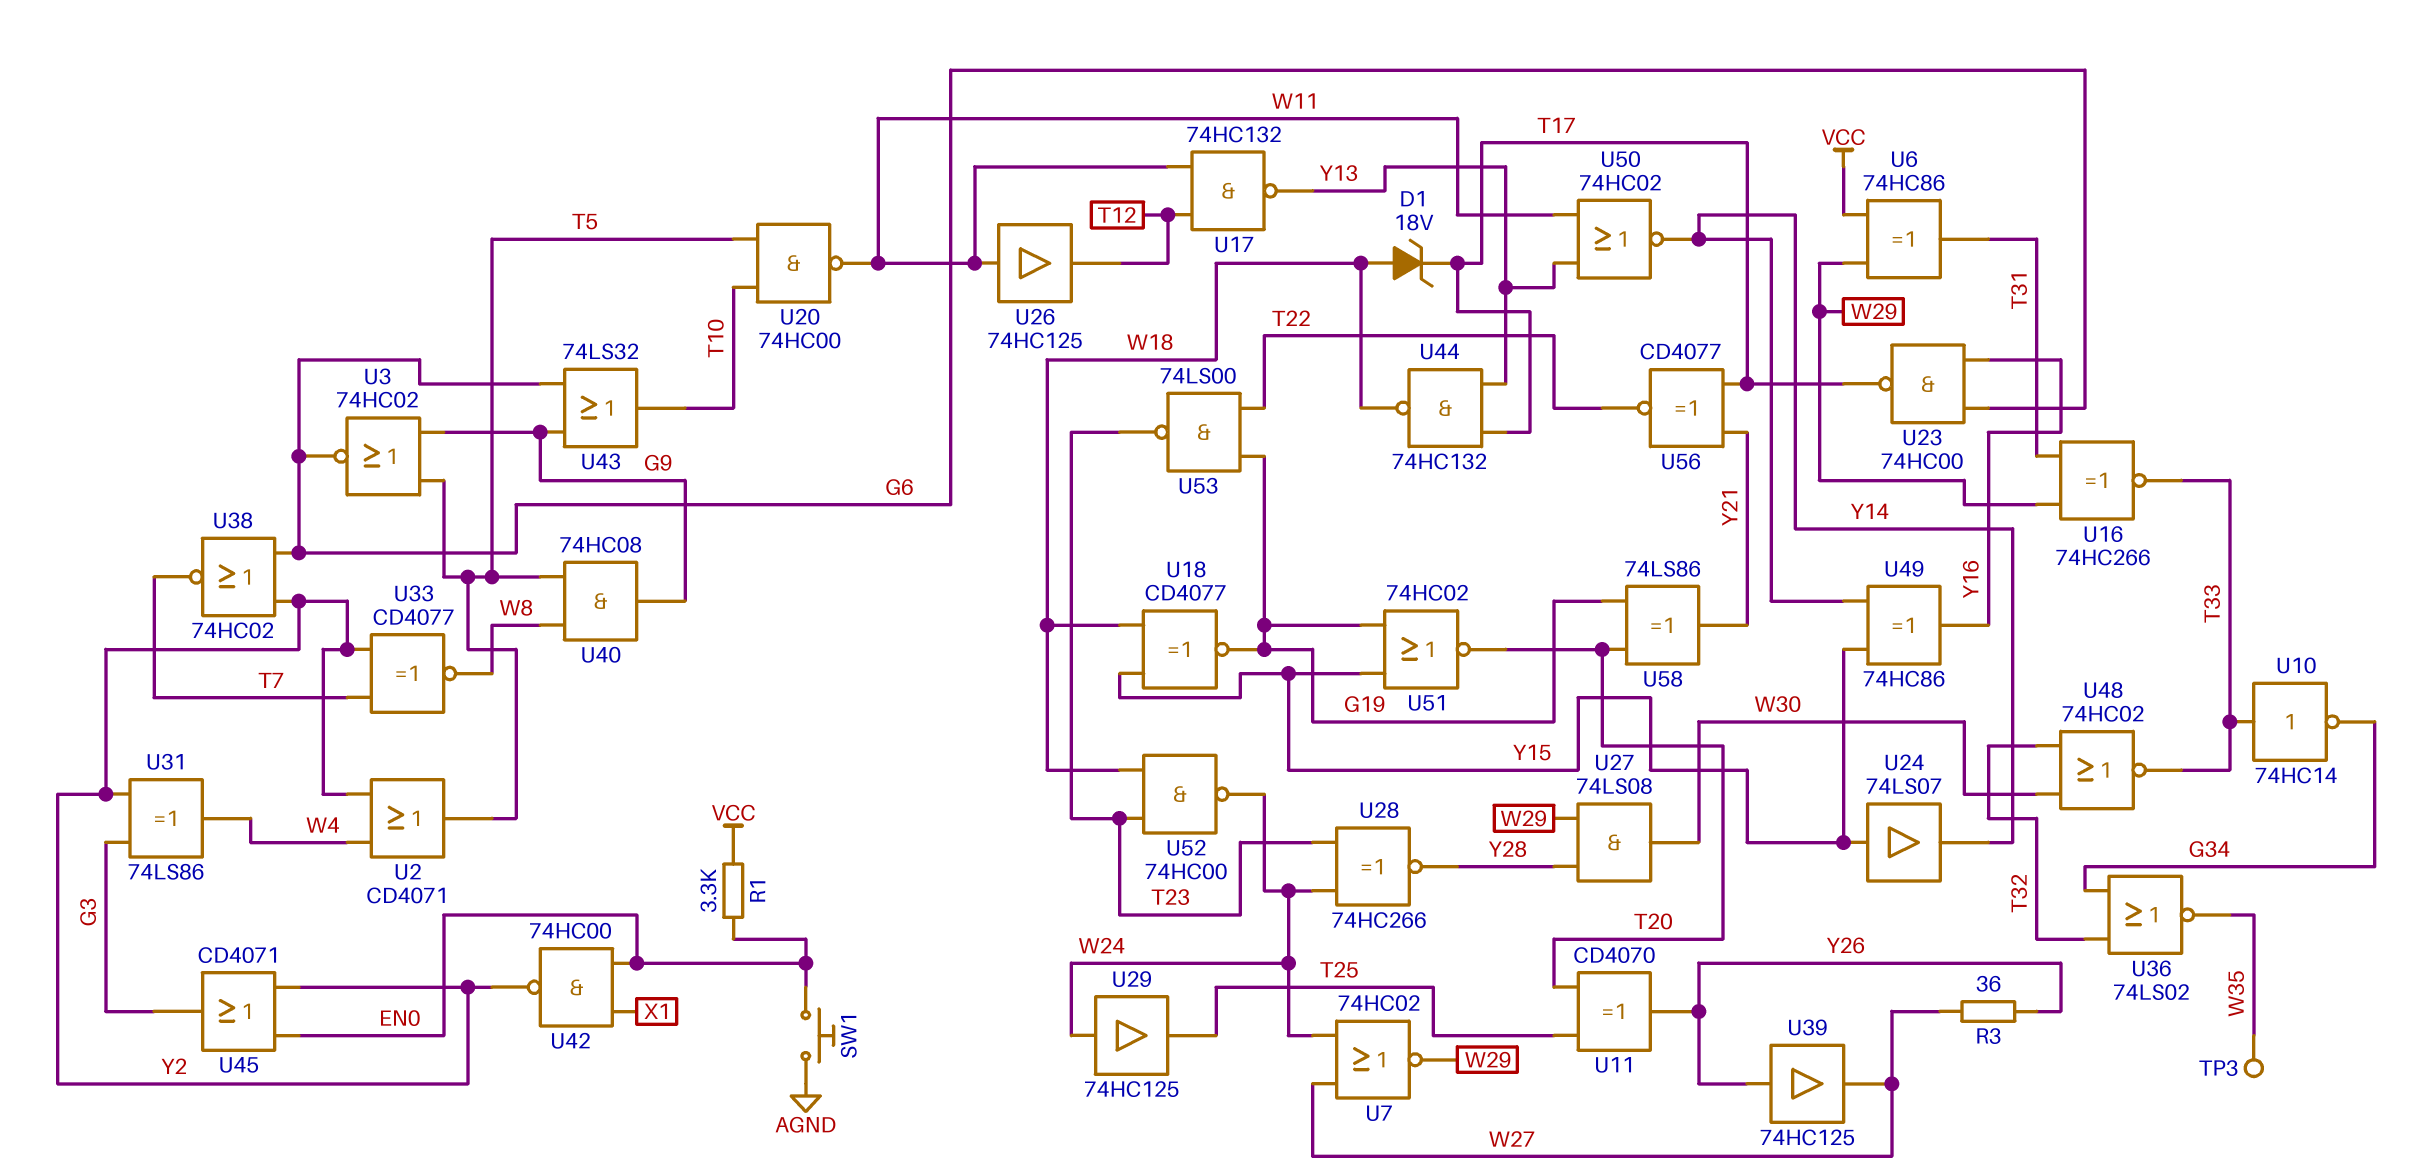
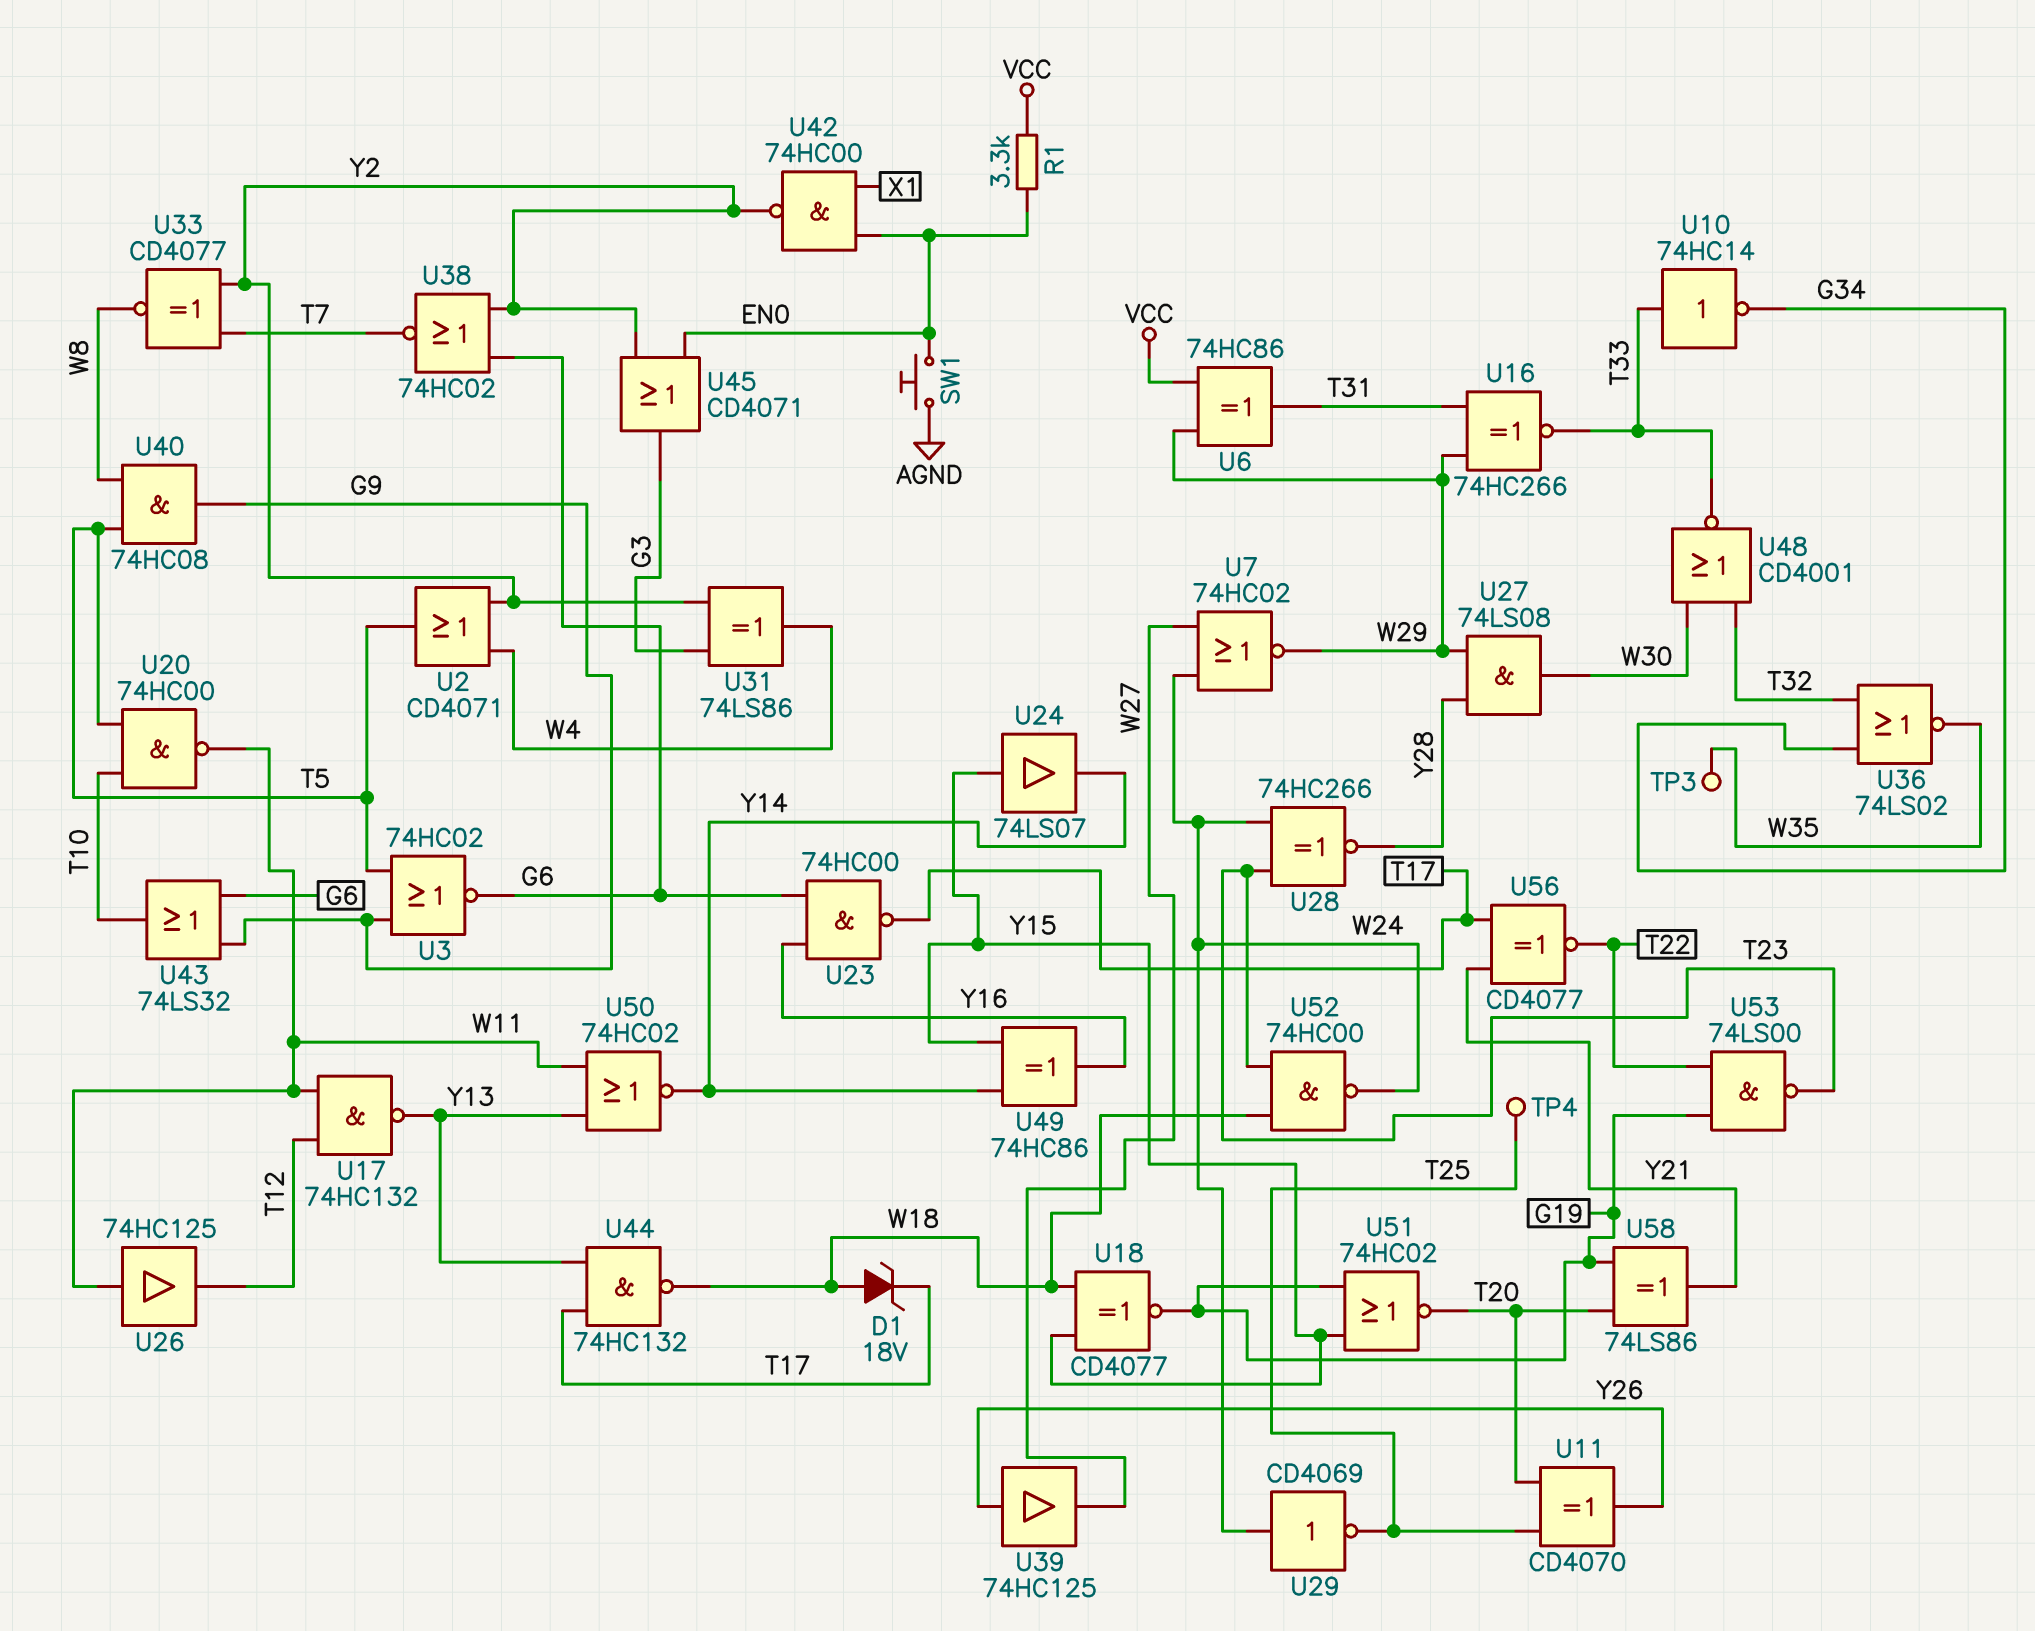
R3: 36 (W27, Y26) -> none
TP4: none -> test point (T25)
U29: buffer 74HC125 (in W24, out T25) -> NOT CD4069 (in W24, out T25)
U48: NOR 74HC02 (in T32, in W30, out T33) -> NOR CD4001 (in T32, in W30, out T33)

